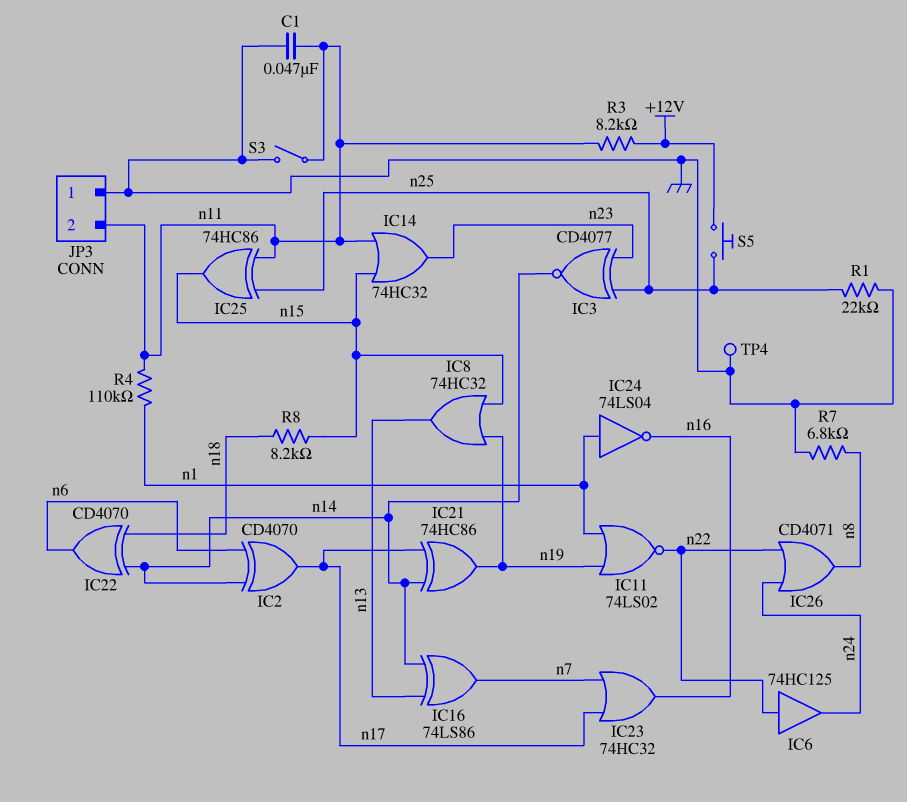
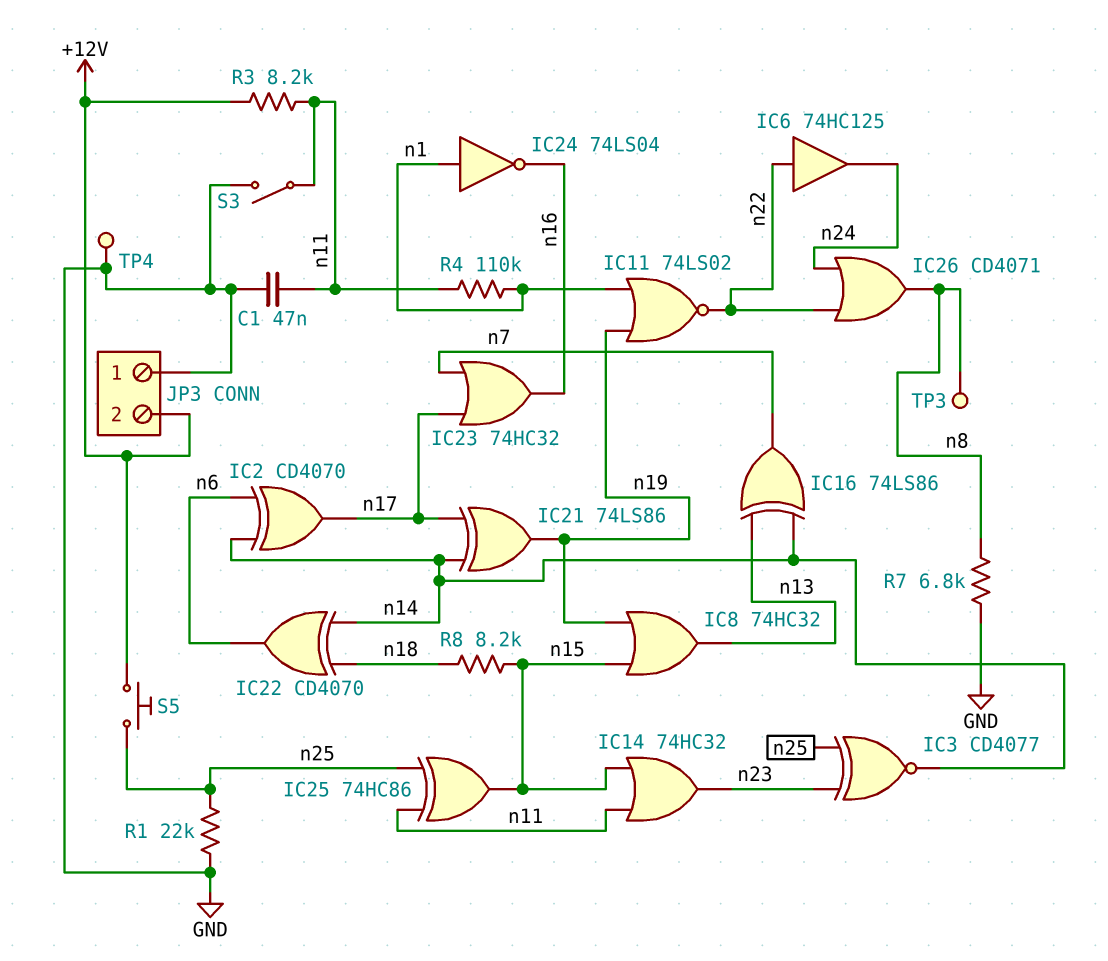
IC21: XOR 74HC86 (in n14, in n17, out n19) -> XOR 74LS86 (in n14, in n17, out n19)
JP3 pin 2: n11 -> +12V
TP3: none -> test point (n8)

